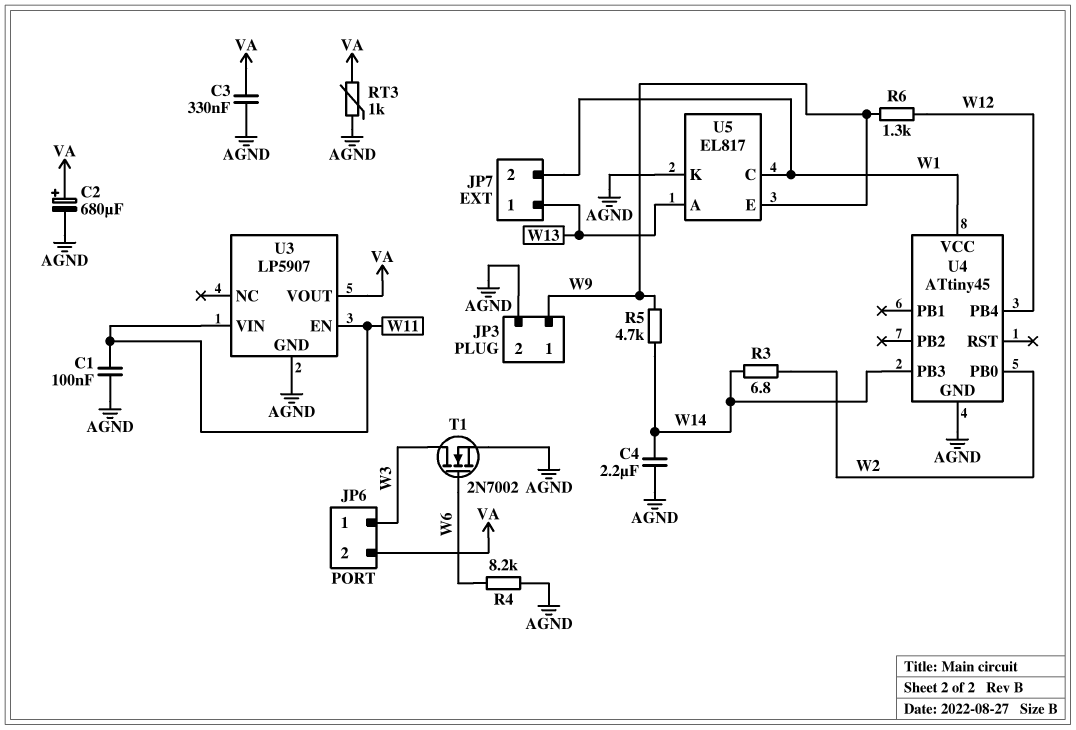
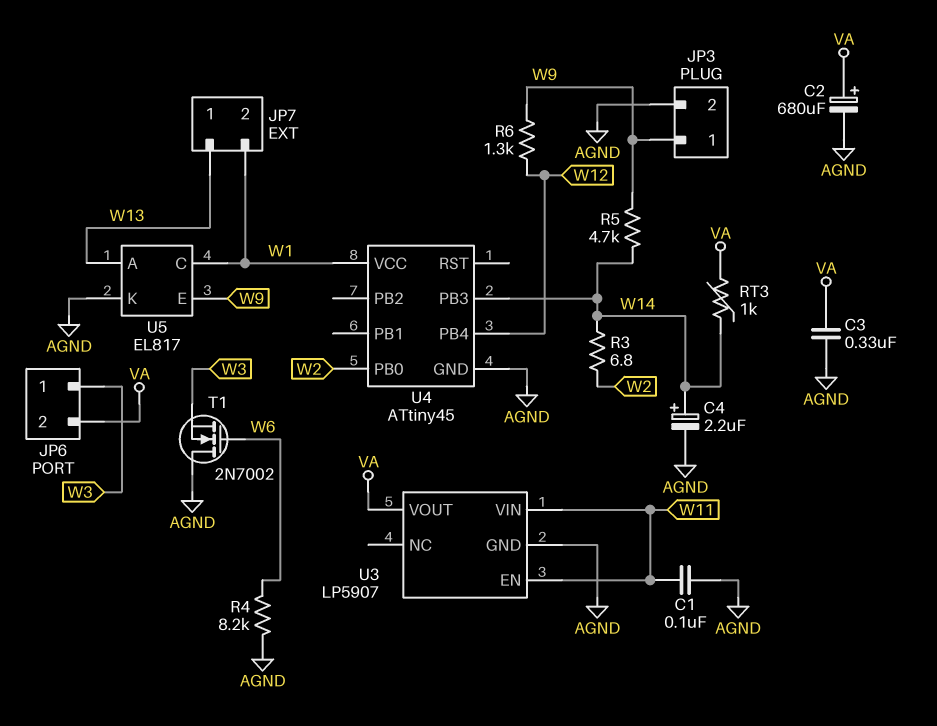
C4: 2.2uF (AGND, W14) -> 2.2uF (plus W14, minus AGND)
RT3: 1k (AGND, VA) -> 1k (VA, W14)
T1: NMOS 2N7002 (G W6, D W3, S AGND) -> NMOS 2N7002 (G W6, D AGND, S W3)

